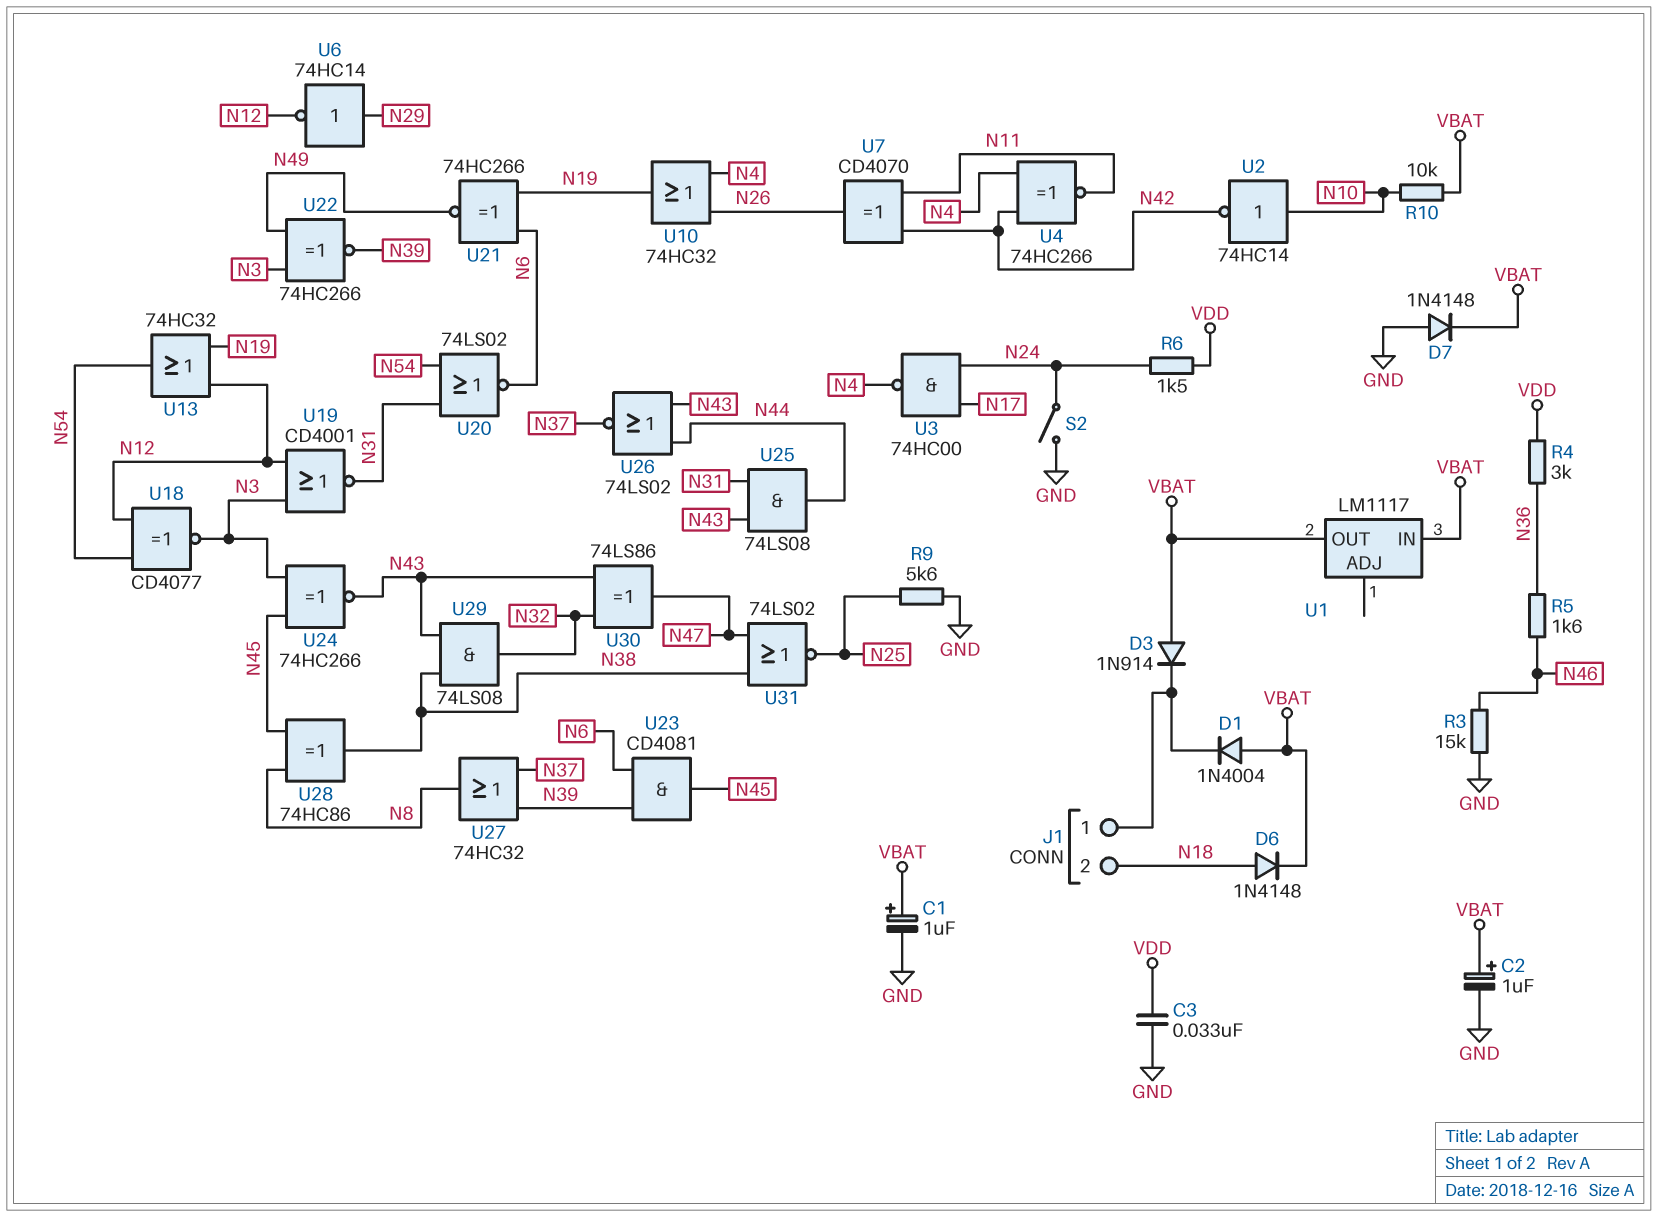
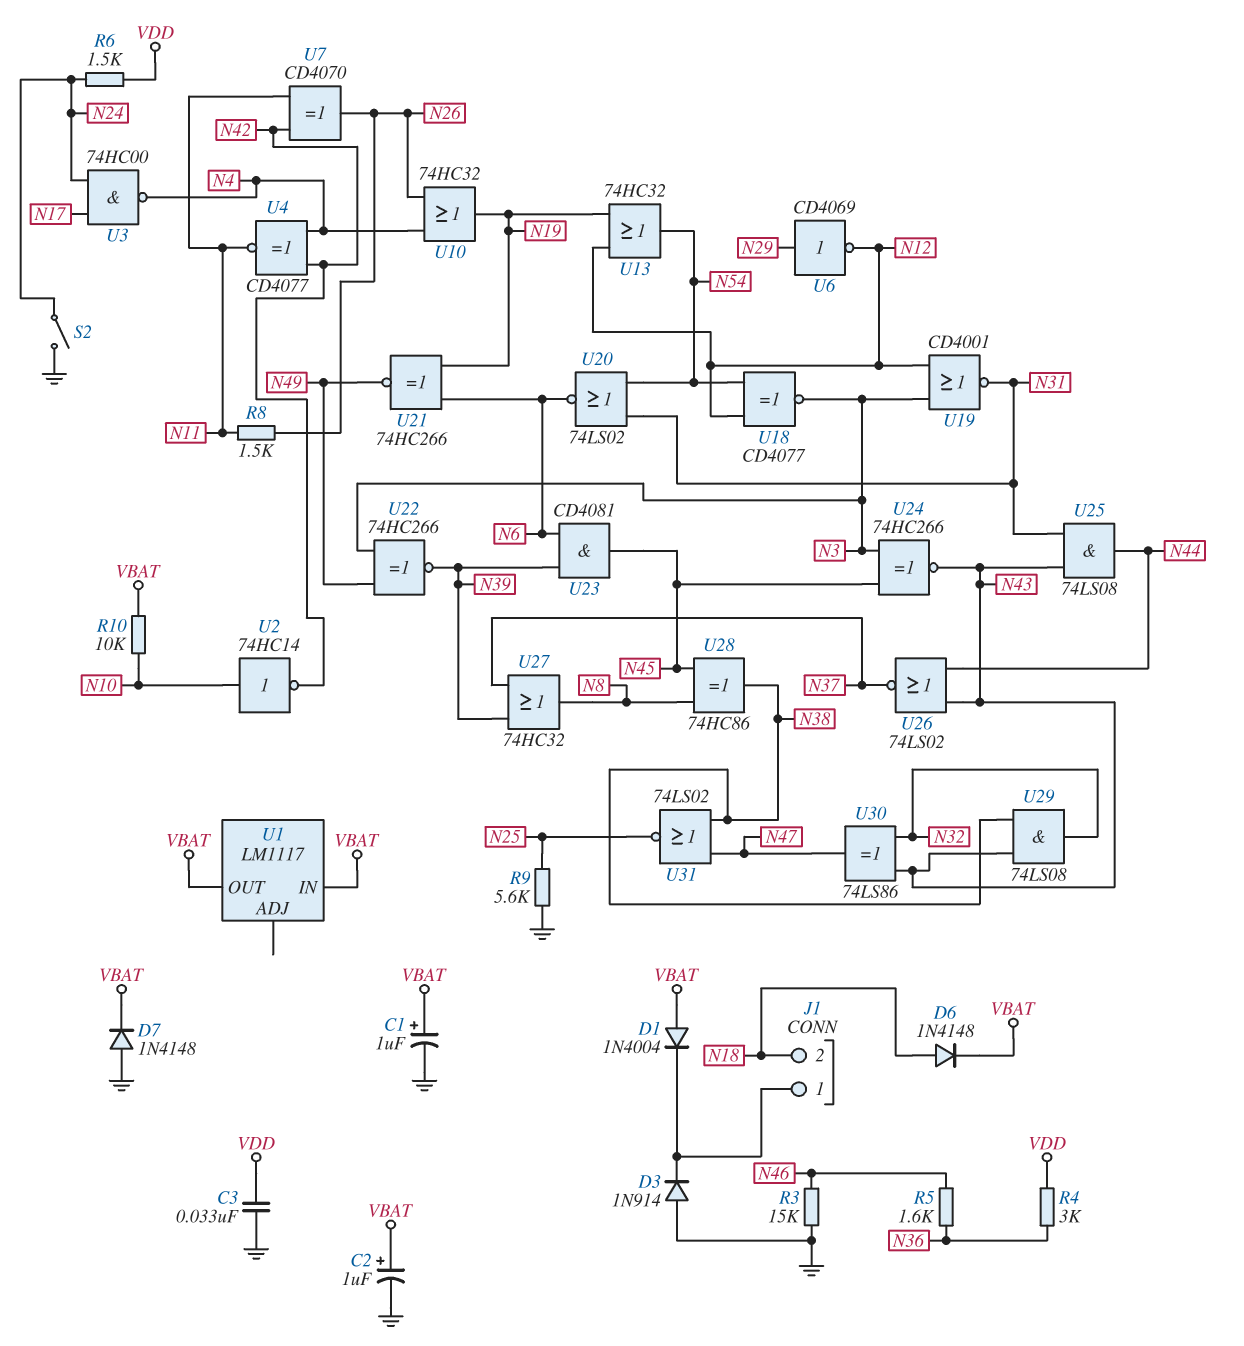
D3: diode 1N914 (A VBAT, K J1/1) -> diode 1N914 (A GND, K J1/1)
R8: none -> 1.5k (N11, N26)
U4: XNOR 74HC266 (in N4, in N42, out N11) -> XNOR CD4077 (in N4, in N42, out N11)
U6: NOT 74HC14 (in N29, out N12) -> NOT CD4069 (in N29, out N12)

